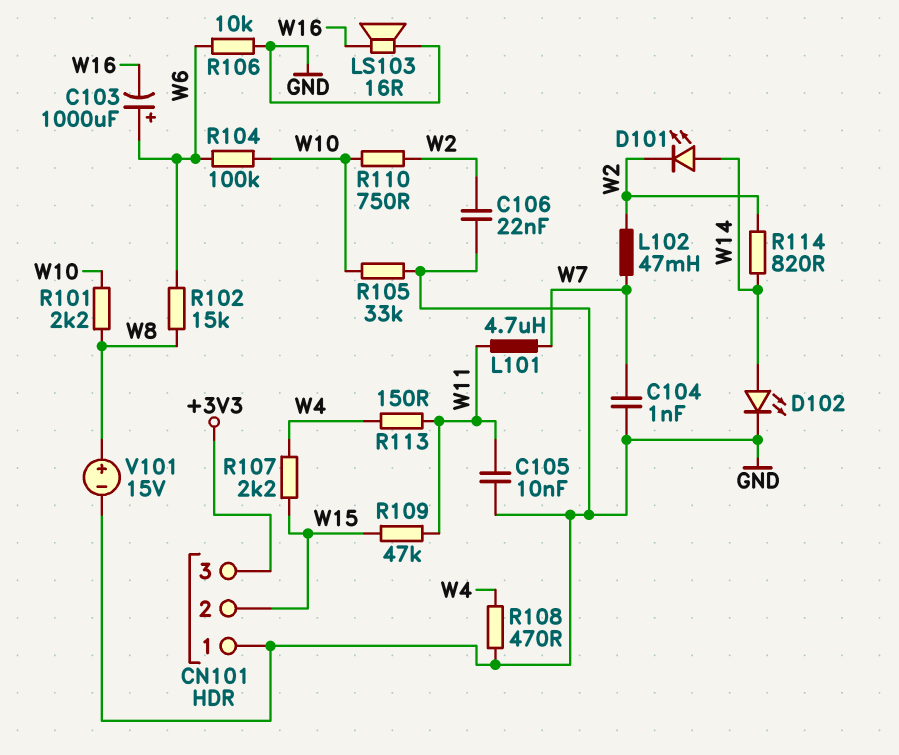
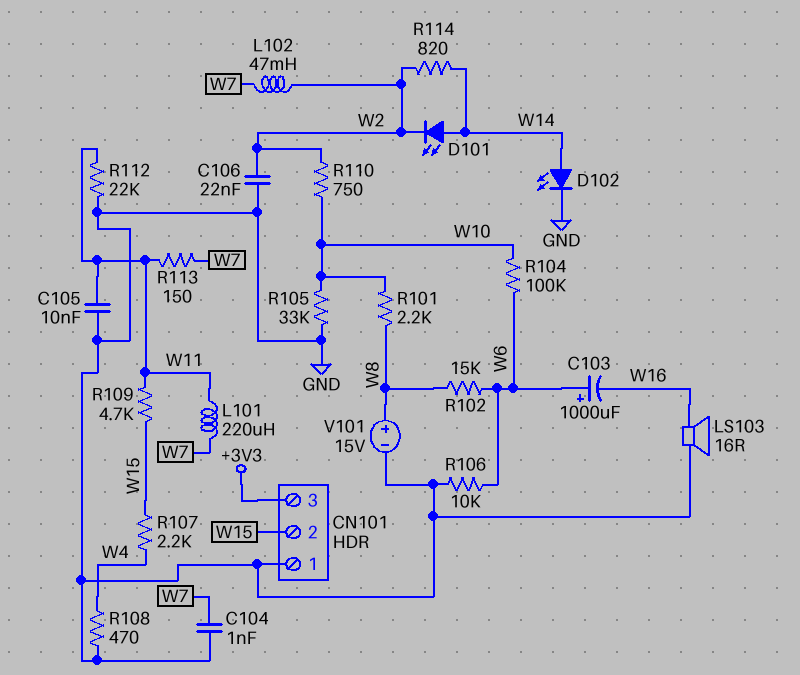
L101: 4.7uH (W7, W11) -> 220uH (W7, W11)
R109: 47k (W11, W15) -> 4.7k (W11, W15)
R112: none -> 22k (GND, W11)
R113: 150 (W4, W11) -> 150 (W7, W11)

